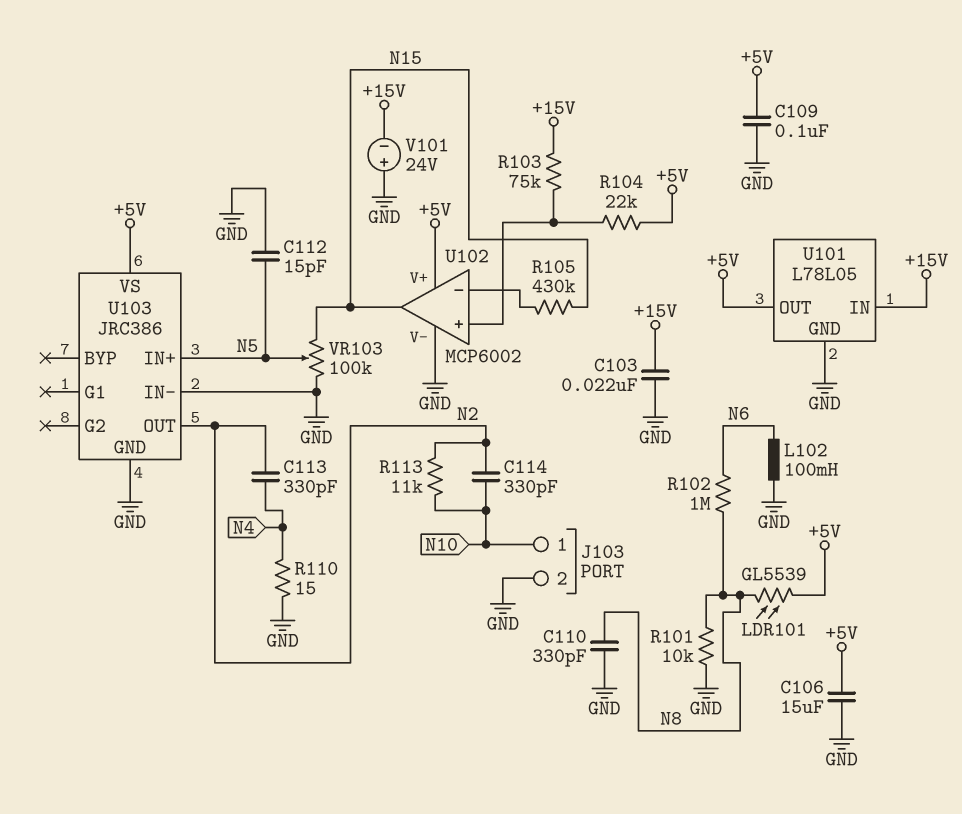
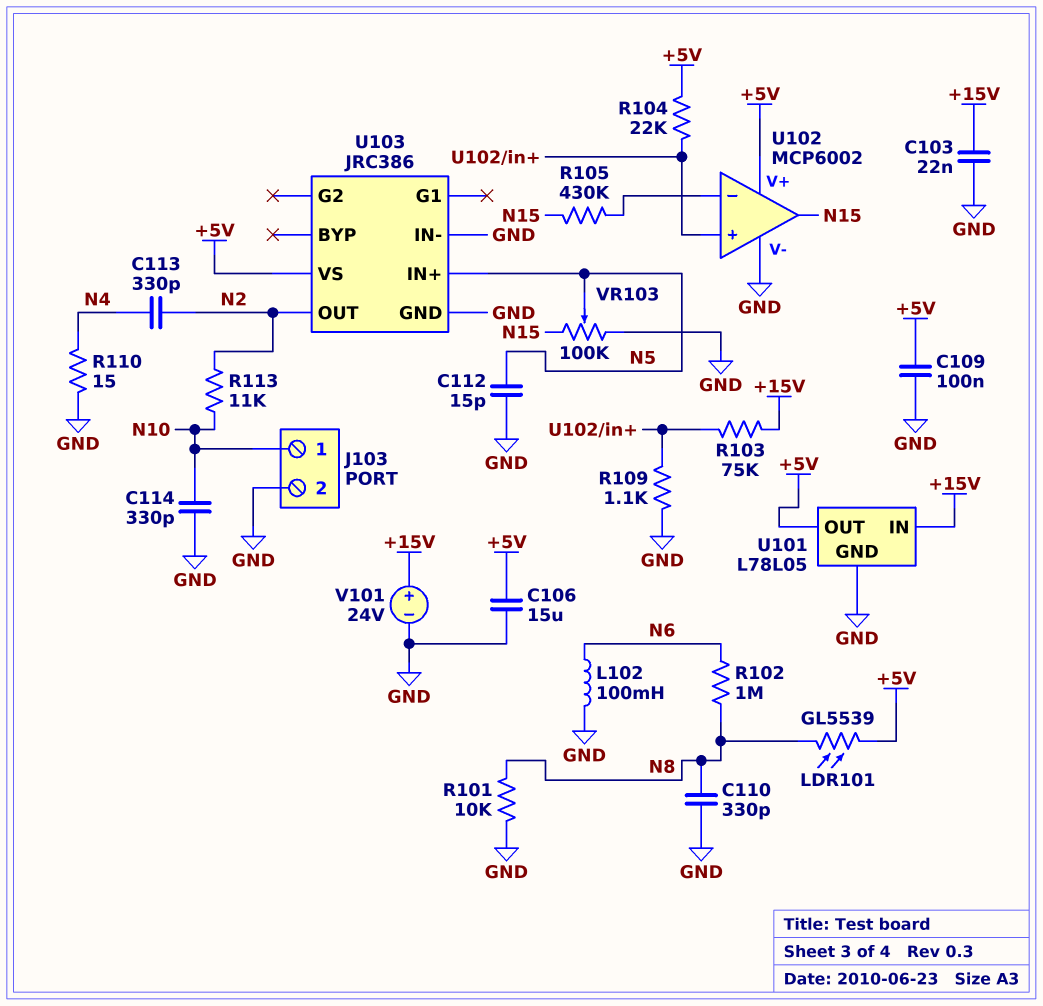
C114: 330pF (N2, N10) -> 330pF (GND, N10)
R109: none -> 1.1k (GND, U102/in+)
V101: 24V (plus GND, minus +15V) -> 24V (plus +15V, minus GND)

